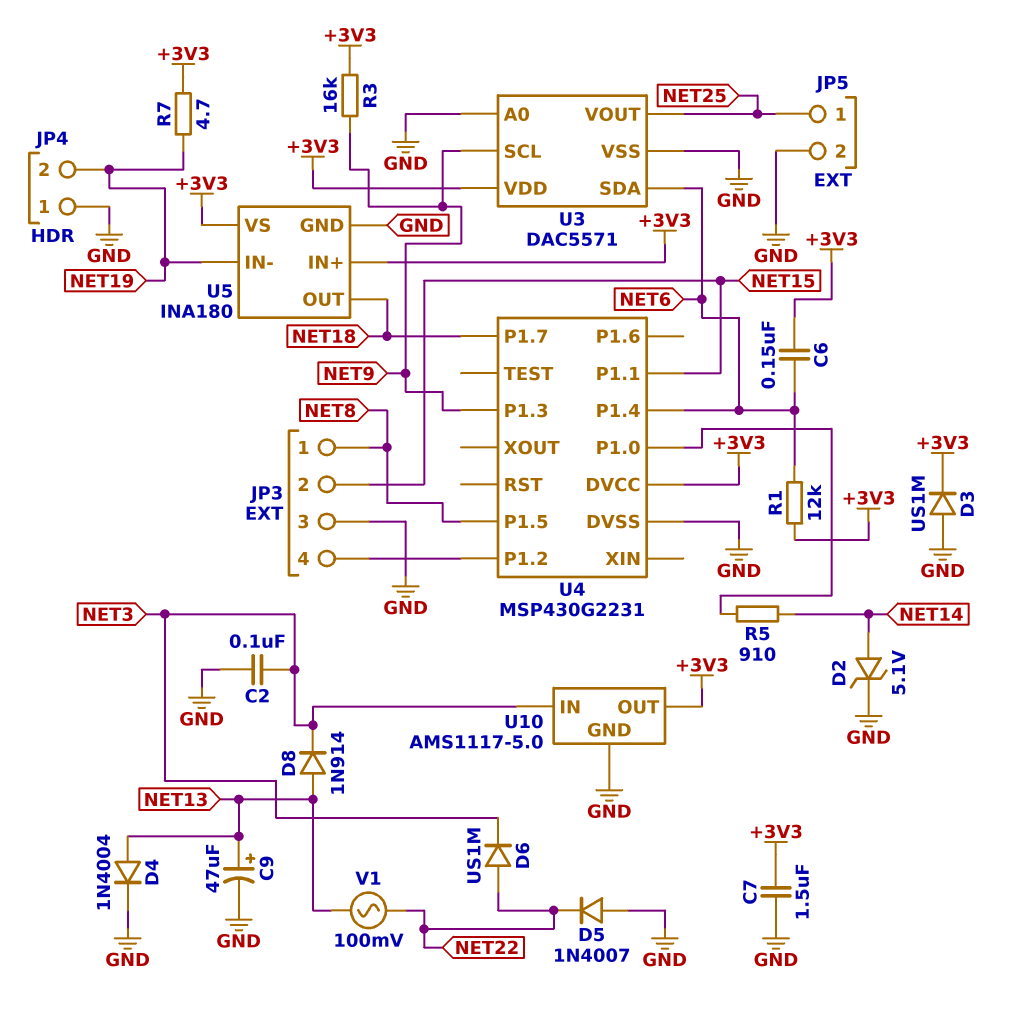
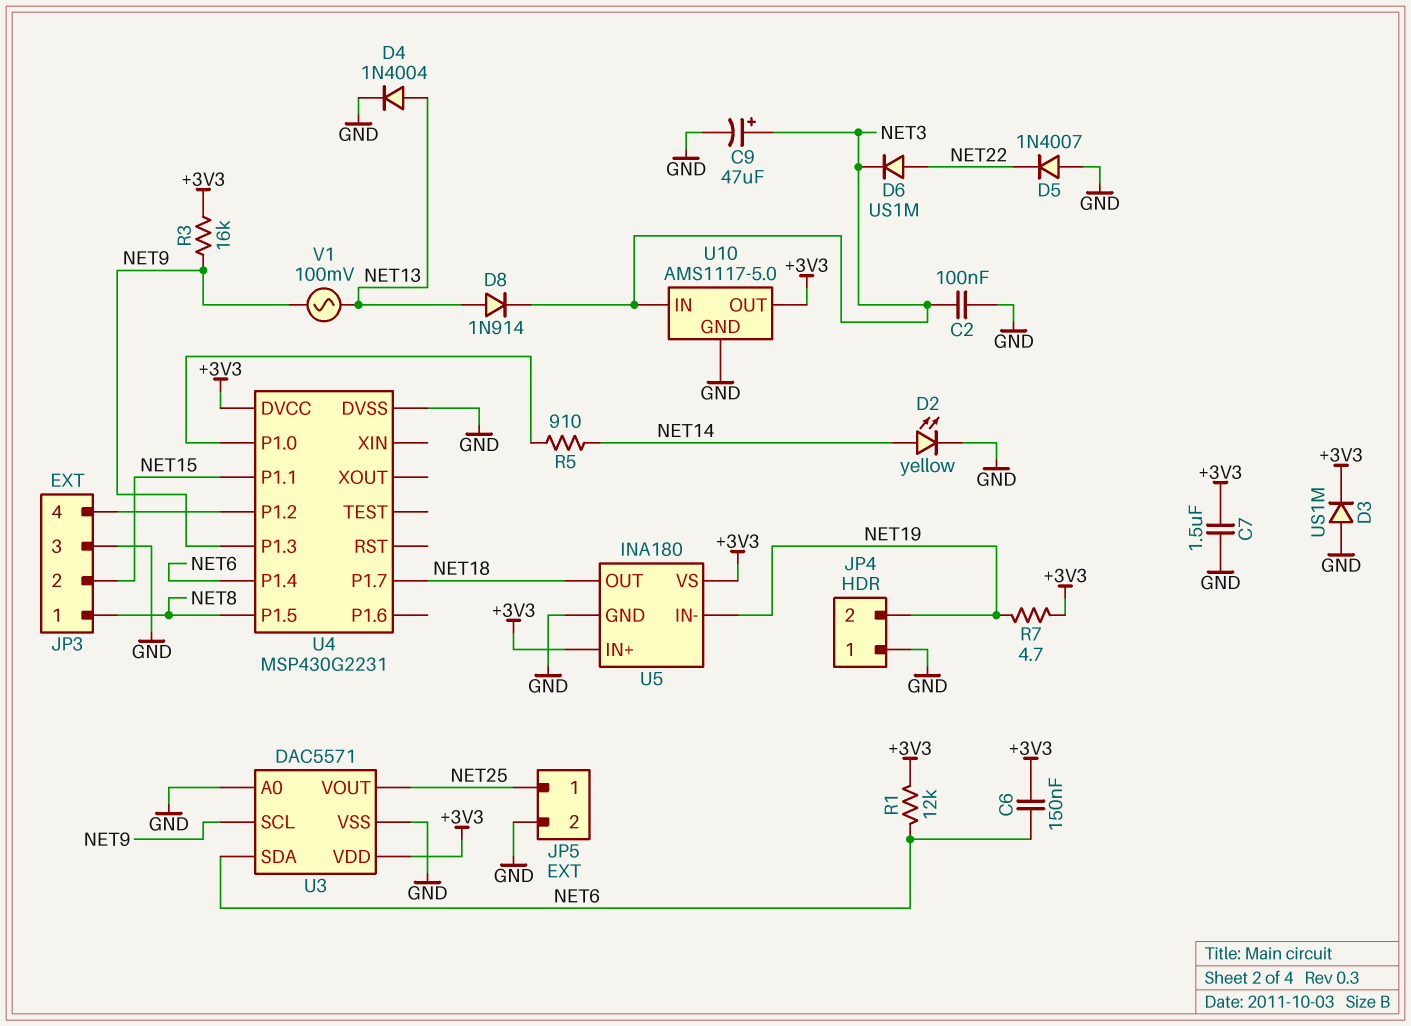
C9: 47uF (plus NET13, minus GND) -> 47uF (plus NET3, minus GND)
D2: zener 5.1V (A NET14, K GND) -> LED yellow (A NET14, K GND)
V1: AC 100mV (NET13, NET22) -> AC 100mV (NET9, NET13)

